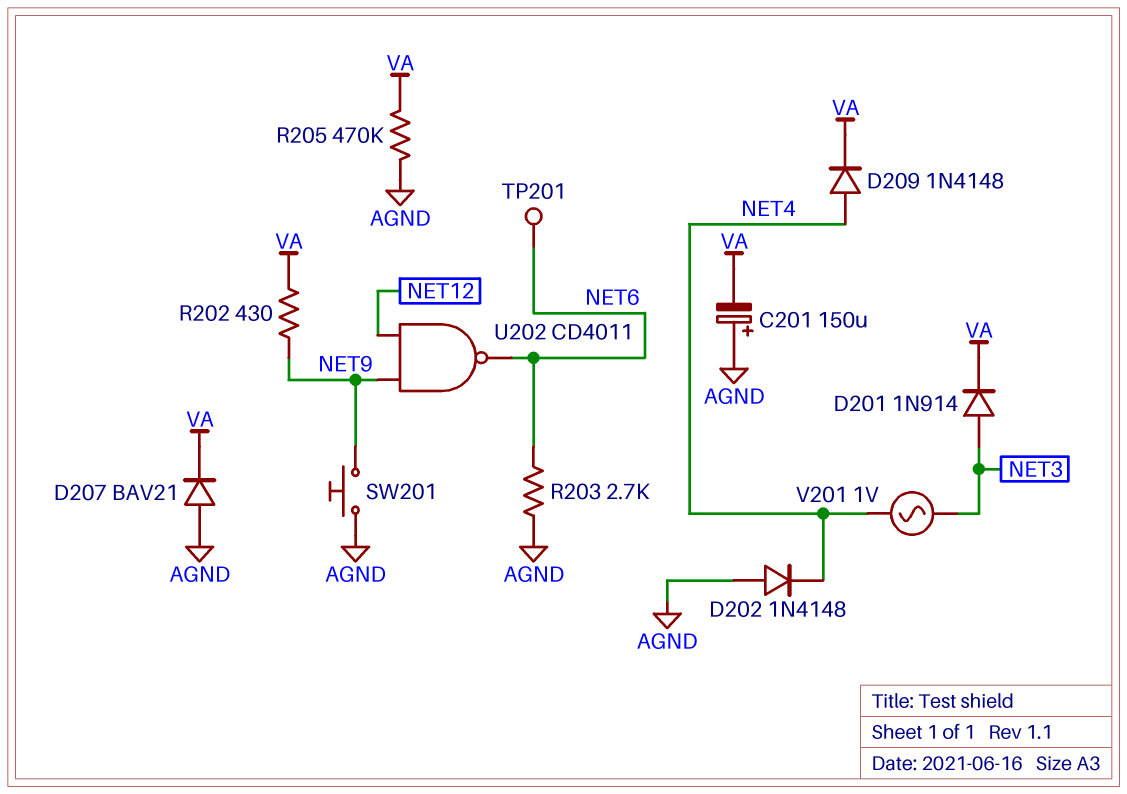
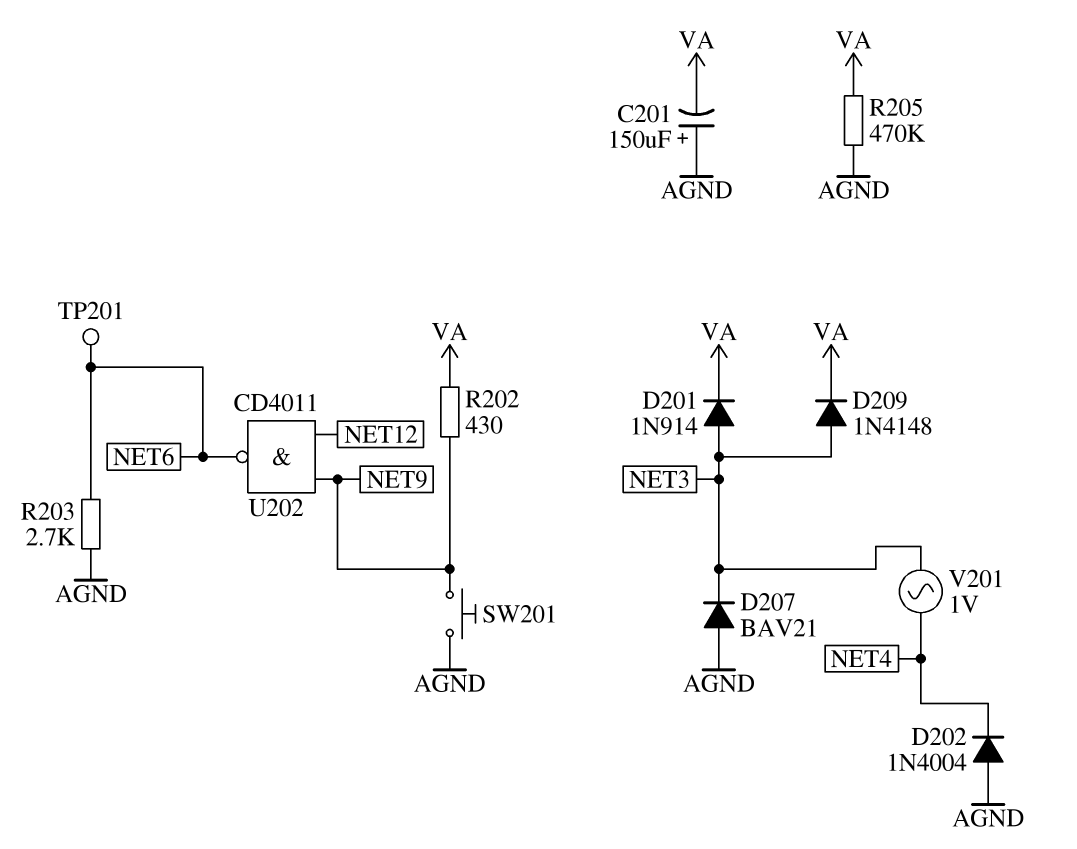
D202: diode 1N4148 (A AGND, K NET4) -> diode 1N4004 (A AGND, K NET4)
D207: diode BAV21 (A AGND, K VA) -> diode BAV21 (A AGND, K NET3)
D209: diode 1N4148 (A NET4, K VA) -> diode 1N4148 (A NET3, K VA)

